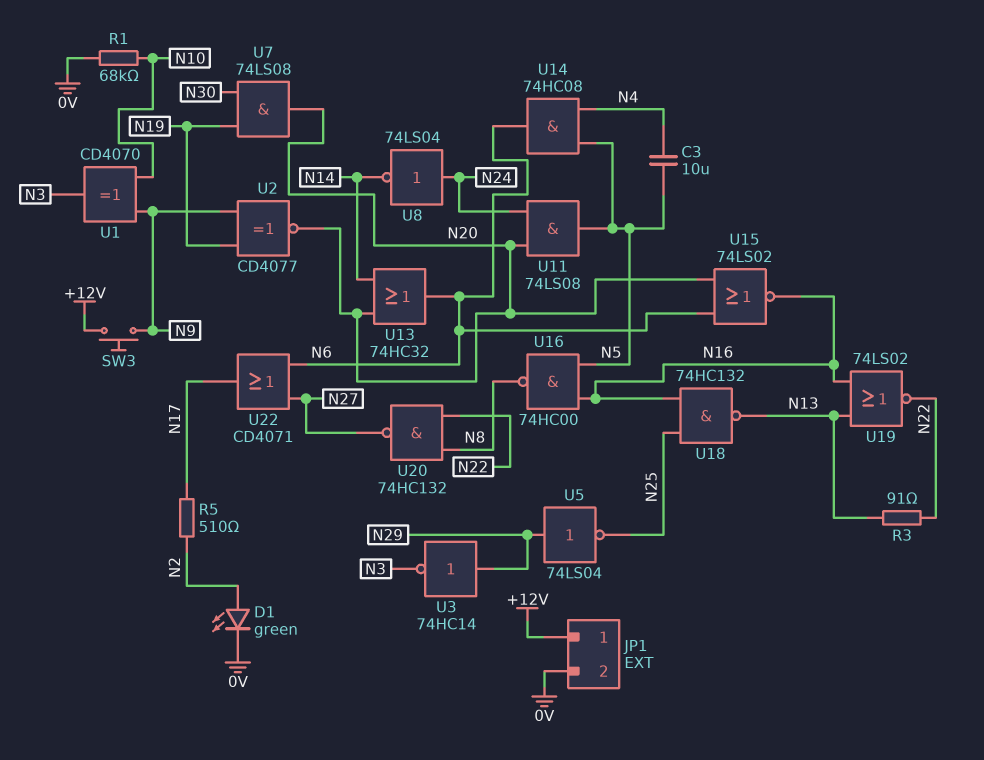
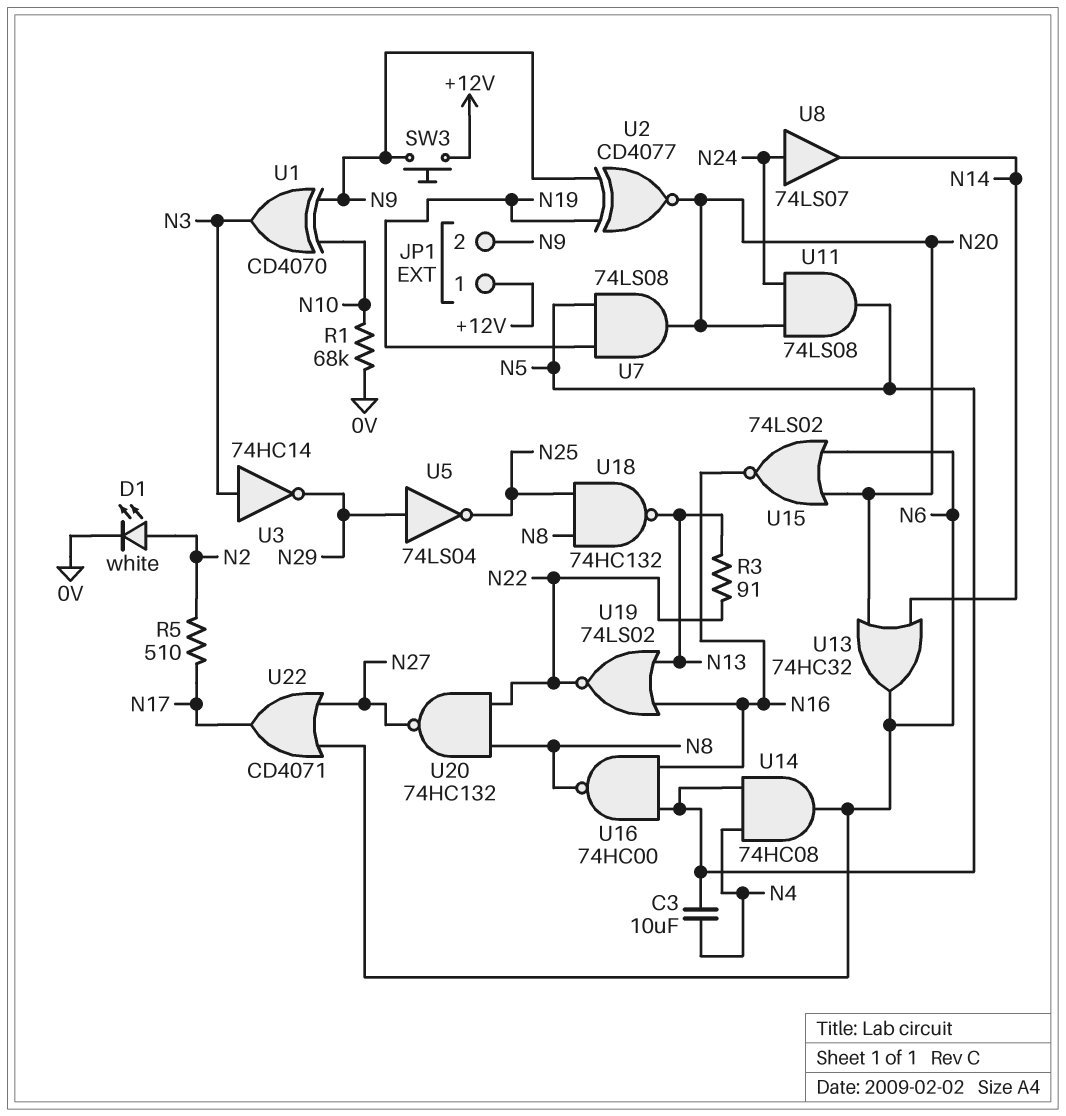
D1: LED green (A N2, K 0V) -> LED white (A N2, K 0V)
JP1 pin 2: 0V -> N9
U3: NOT 74HC14 (in N29, out N3) -> NOT 74HC14 (in N3, out N29)
U7: AND 74LS08 (in N19, in N30, out N20) -> AND 74LS08 (in N5, in N19, out N20)
U8: NOT 74LS04 (in N24, out N14) -> buffer 74LS07 (in N24, out N14)
U18: NAND 74HC132 (in N16, in N25, out N13) -> NAND 74HC132 (in N8, in N25, out N13)

